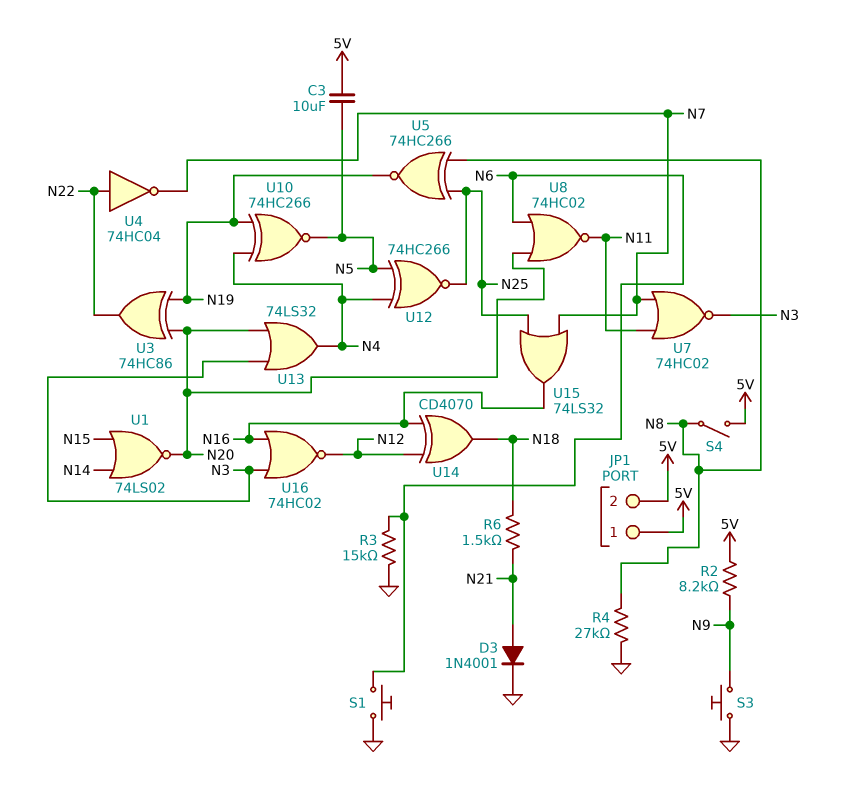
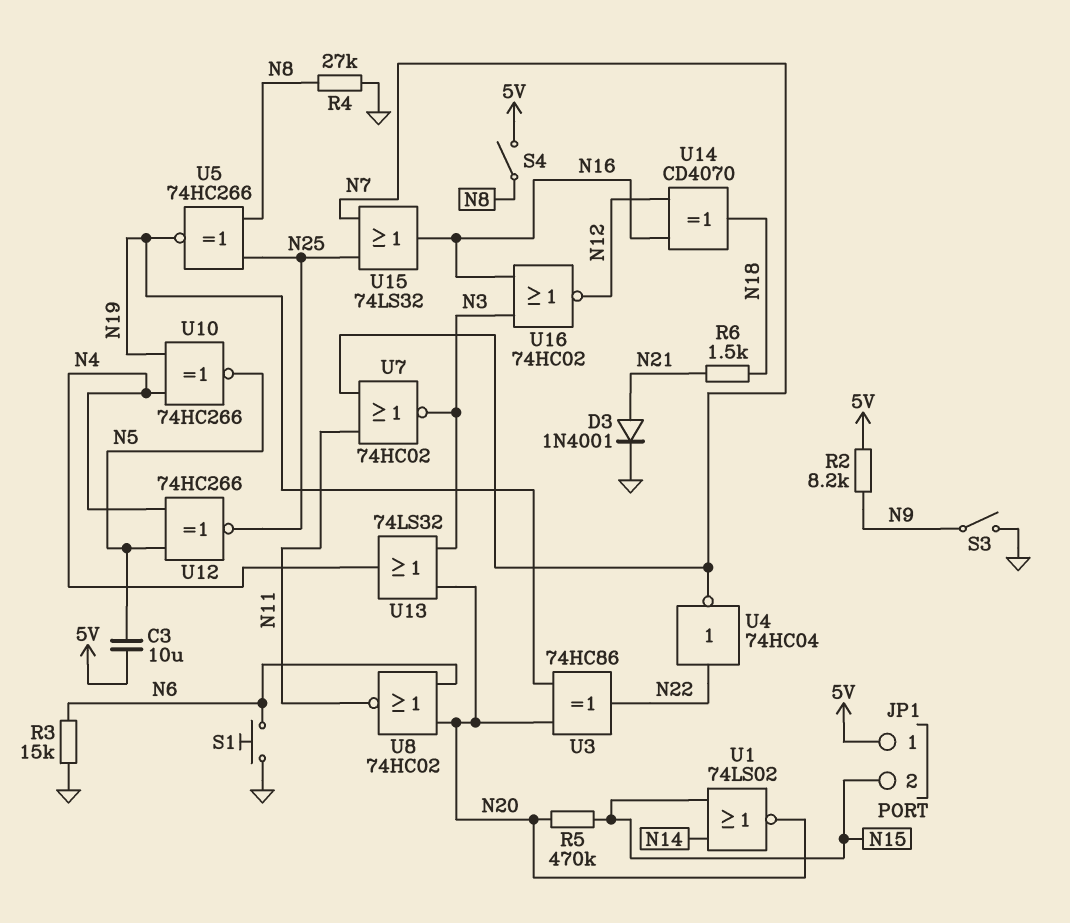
JP1 pin 2: 5V -> N15
R5: none -> 470k (N15, N20)
S3: button (GND, N9) -> switch (GND, N9)

